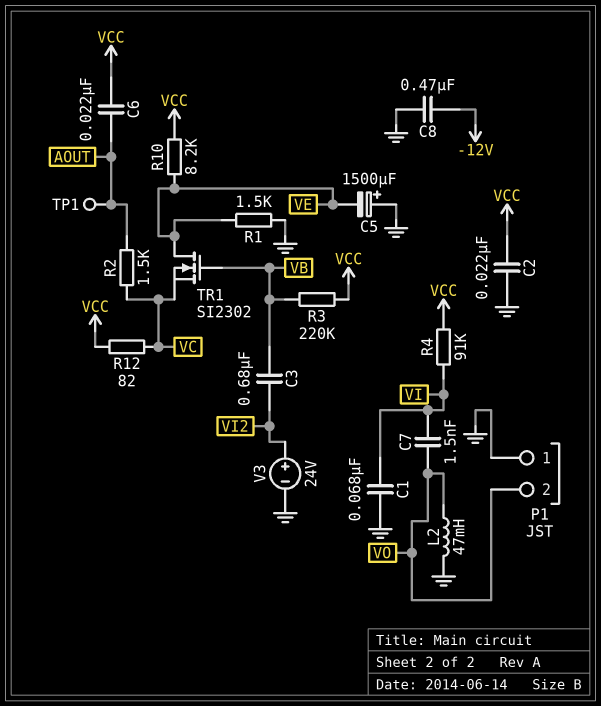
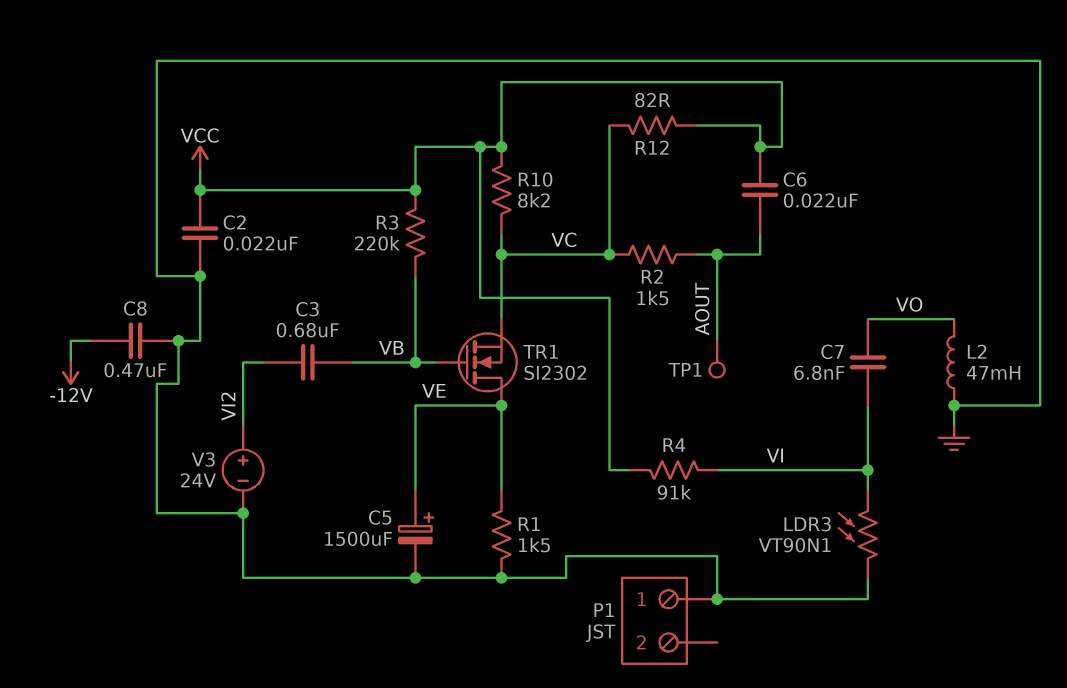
C1: 68nF (GND, VI) -> none
C5: 1500uF (plus GND, minus VE) -> 1500uF (plus VE, minus GND)
C7: 1.5nF (VI, VO) -> 6.8nF (VI, VO)
LDR3: none -> VT90N1 (GND, VI)
P1 pin 2: VO -> none
R10: 8.2k (VCC, VE) -> 8.2k (VC, VCC)

